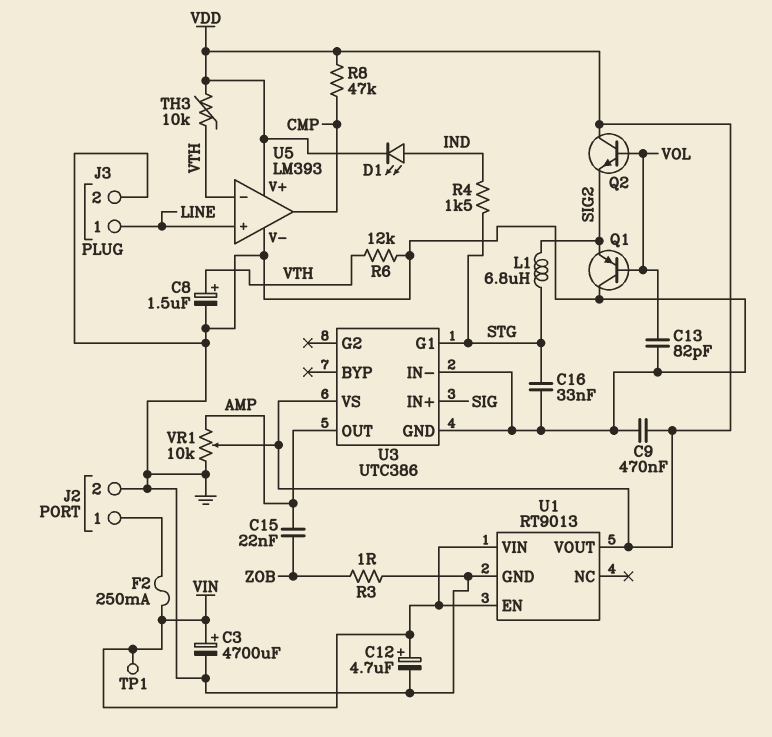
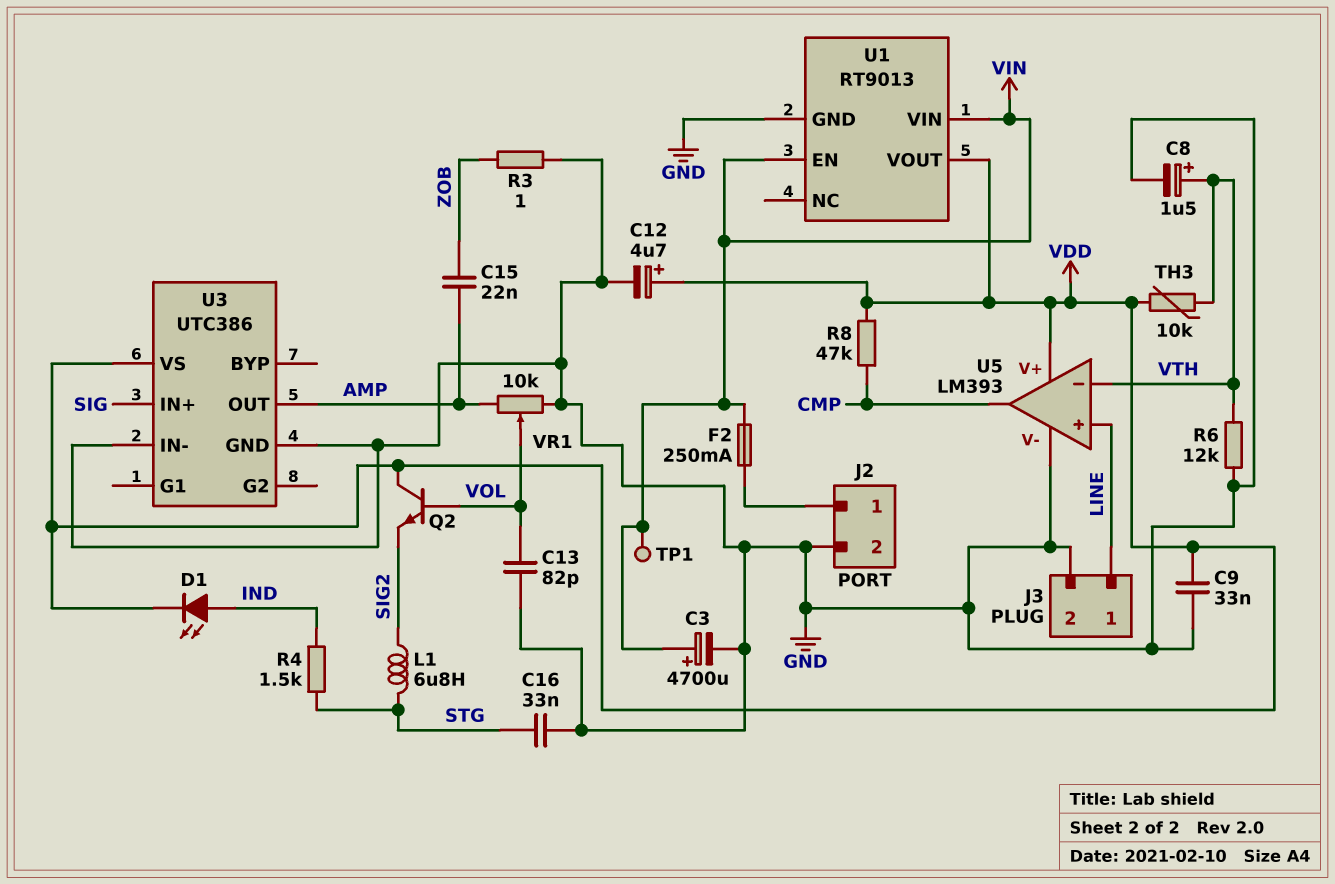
C9: 470nF (GND, VDD) -> 33nF (GND, VDD)
C12: 4.7uF (plus VIN, minus GND) -> 4.7uF (plus VDD, minus GND)
Q1: PNP (B VOL, C GND, E SIG2) -> none
U3 pin G1: STG -> none
VR1: 10k (AMP, GND, wiper VDD) -> 10k (AMP, GND, wiper VOL)

